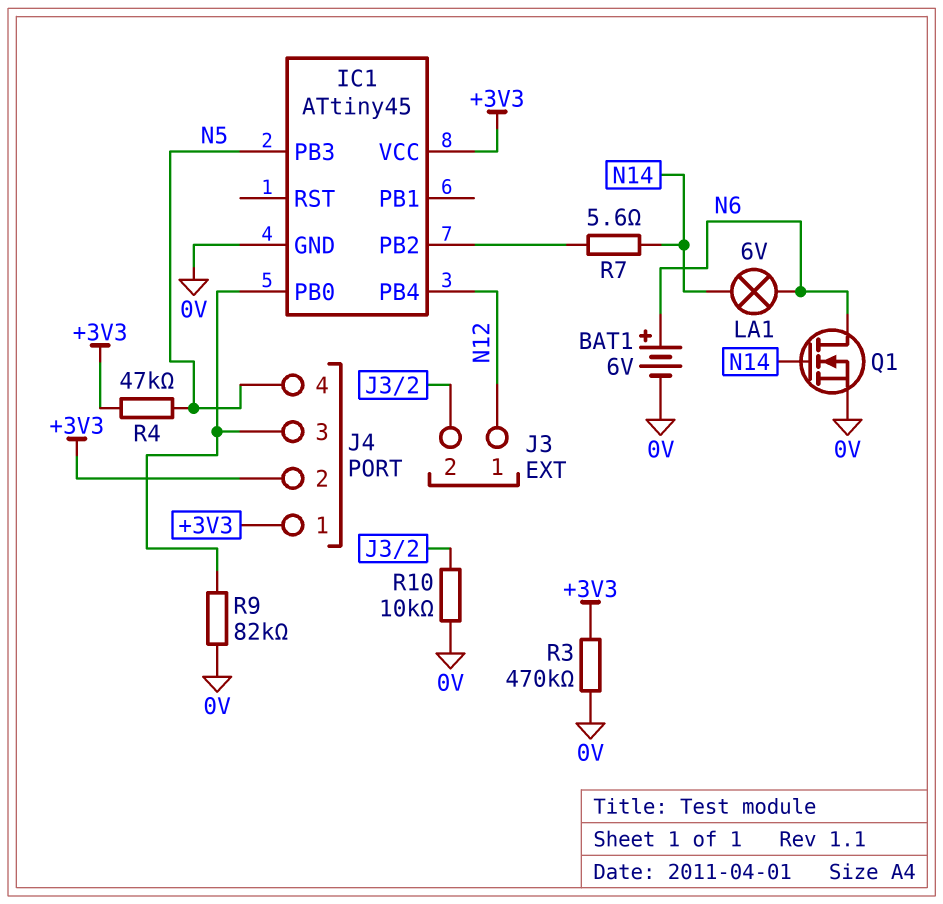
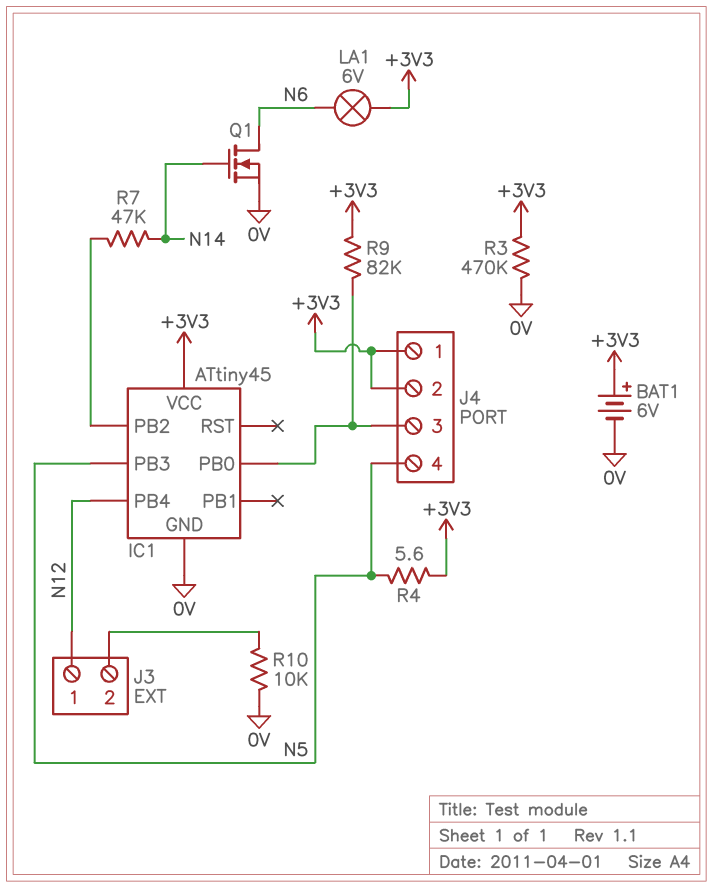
BAT1: 6V (plus N6, minus 0V) -> 6V (plus +3V3, minus 0V)
LA1: lamp 6V (N6, N14) -> lamp 6V (+3V3, N6)
R4: 47k (+3V3, N5) -> 5.6 (+3V3, N5)
R7: 5.6 (IC1/PB2, N14) -> 47k (IC1/PB2, N14)
R9: 82k (0V, IC1/PB0) -> 82k (+3V3, IC1/PB0)

